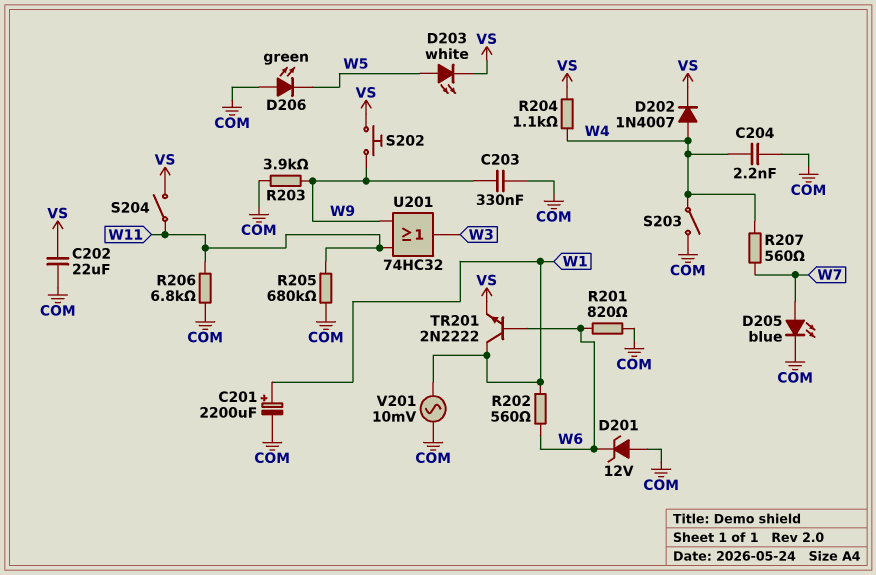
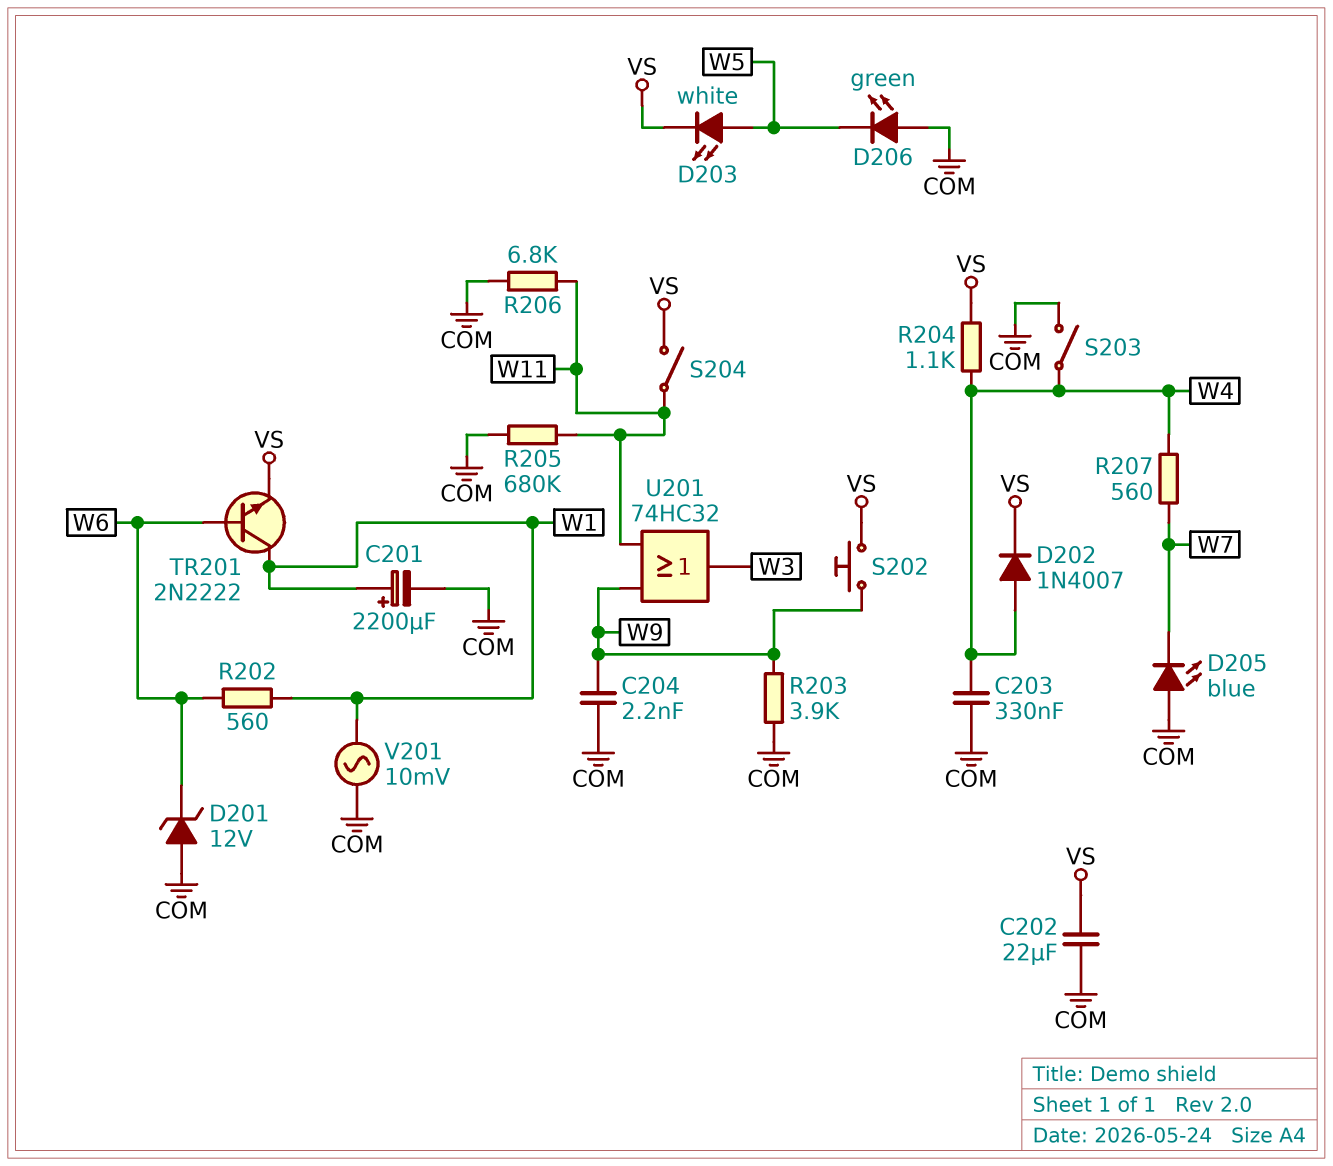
C203: 330nF (COM, W9) -> 330nF (COM, W4)
C204: 2.2nF (COM, W4) -> 2.2nF (COM, W9)
D205: LED blue (A W7, K COM) -> LED blue (A COM, K W7)
R201: 820 (COM, W6) -> none

